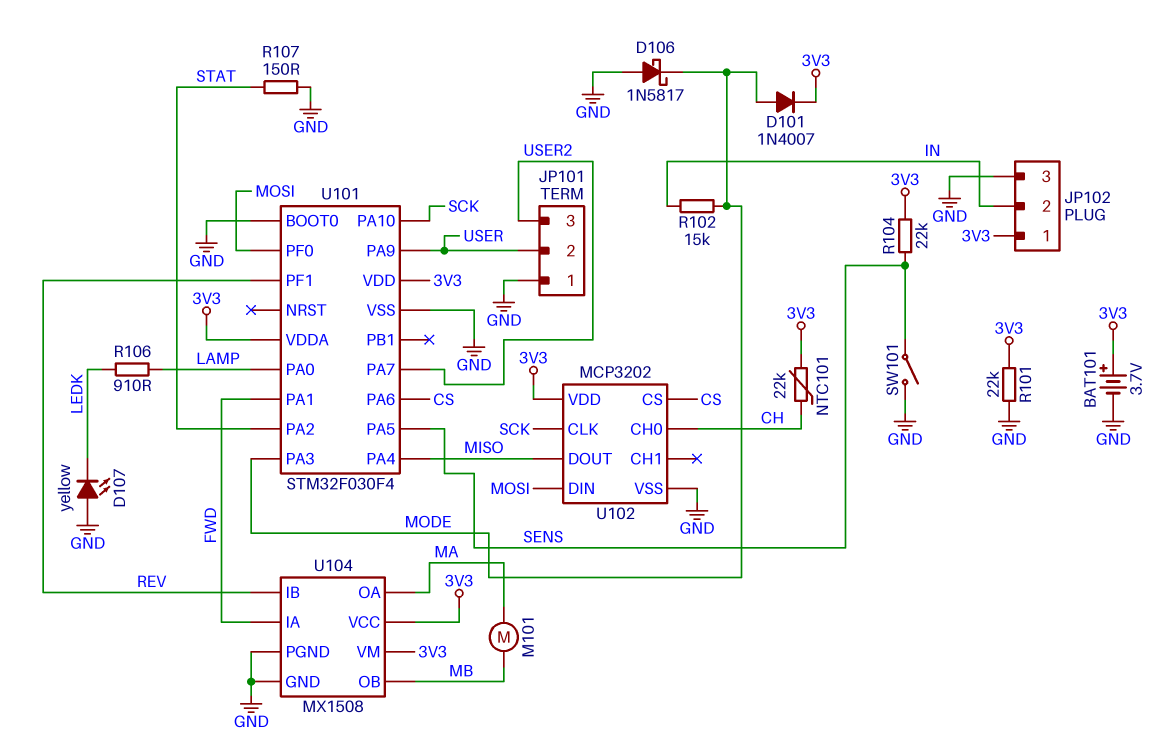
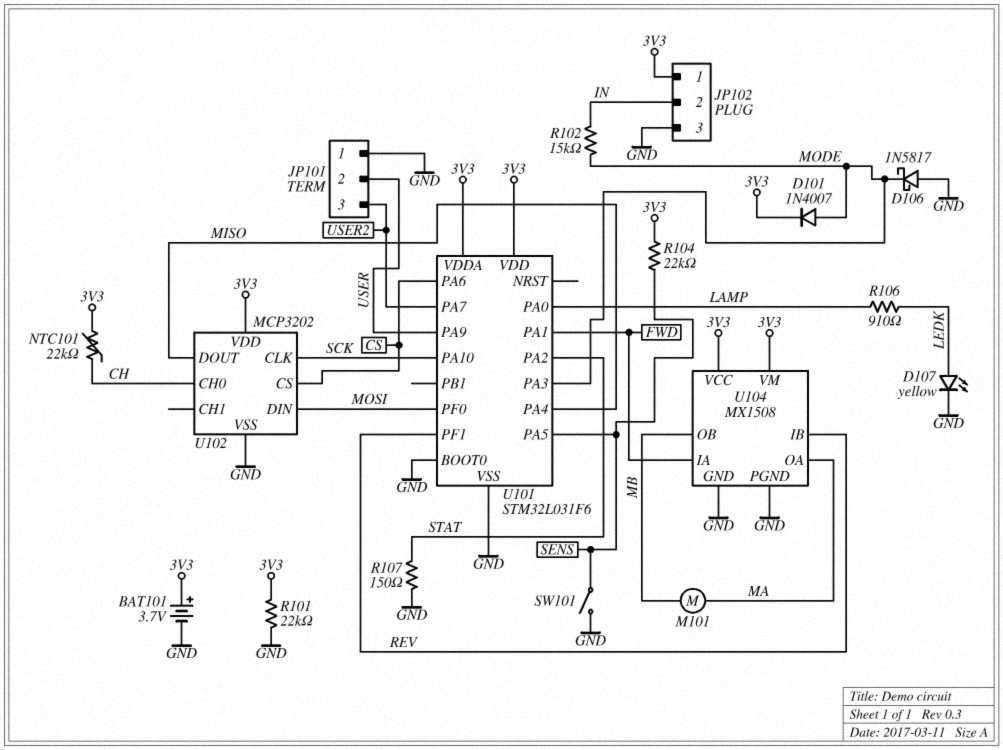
D107: LED yellow (A GND, K LEDK) -> LED yellow (A LEDK, K GND)
U101: STM32F030F4 -> STM32L031F6

